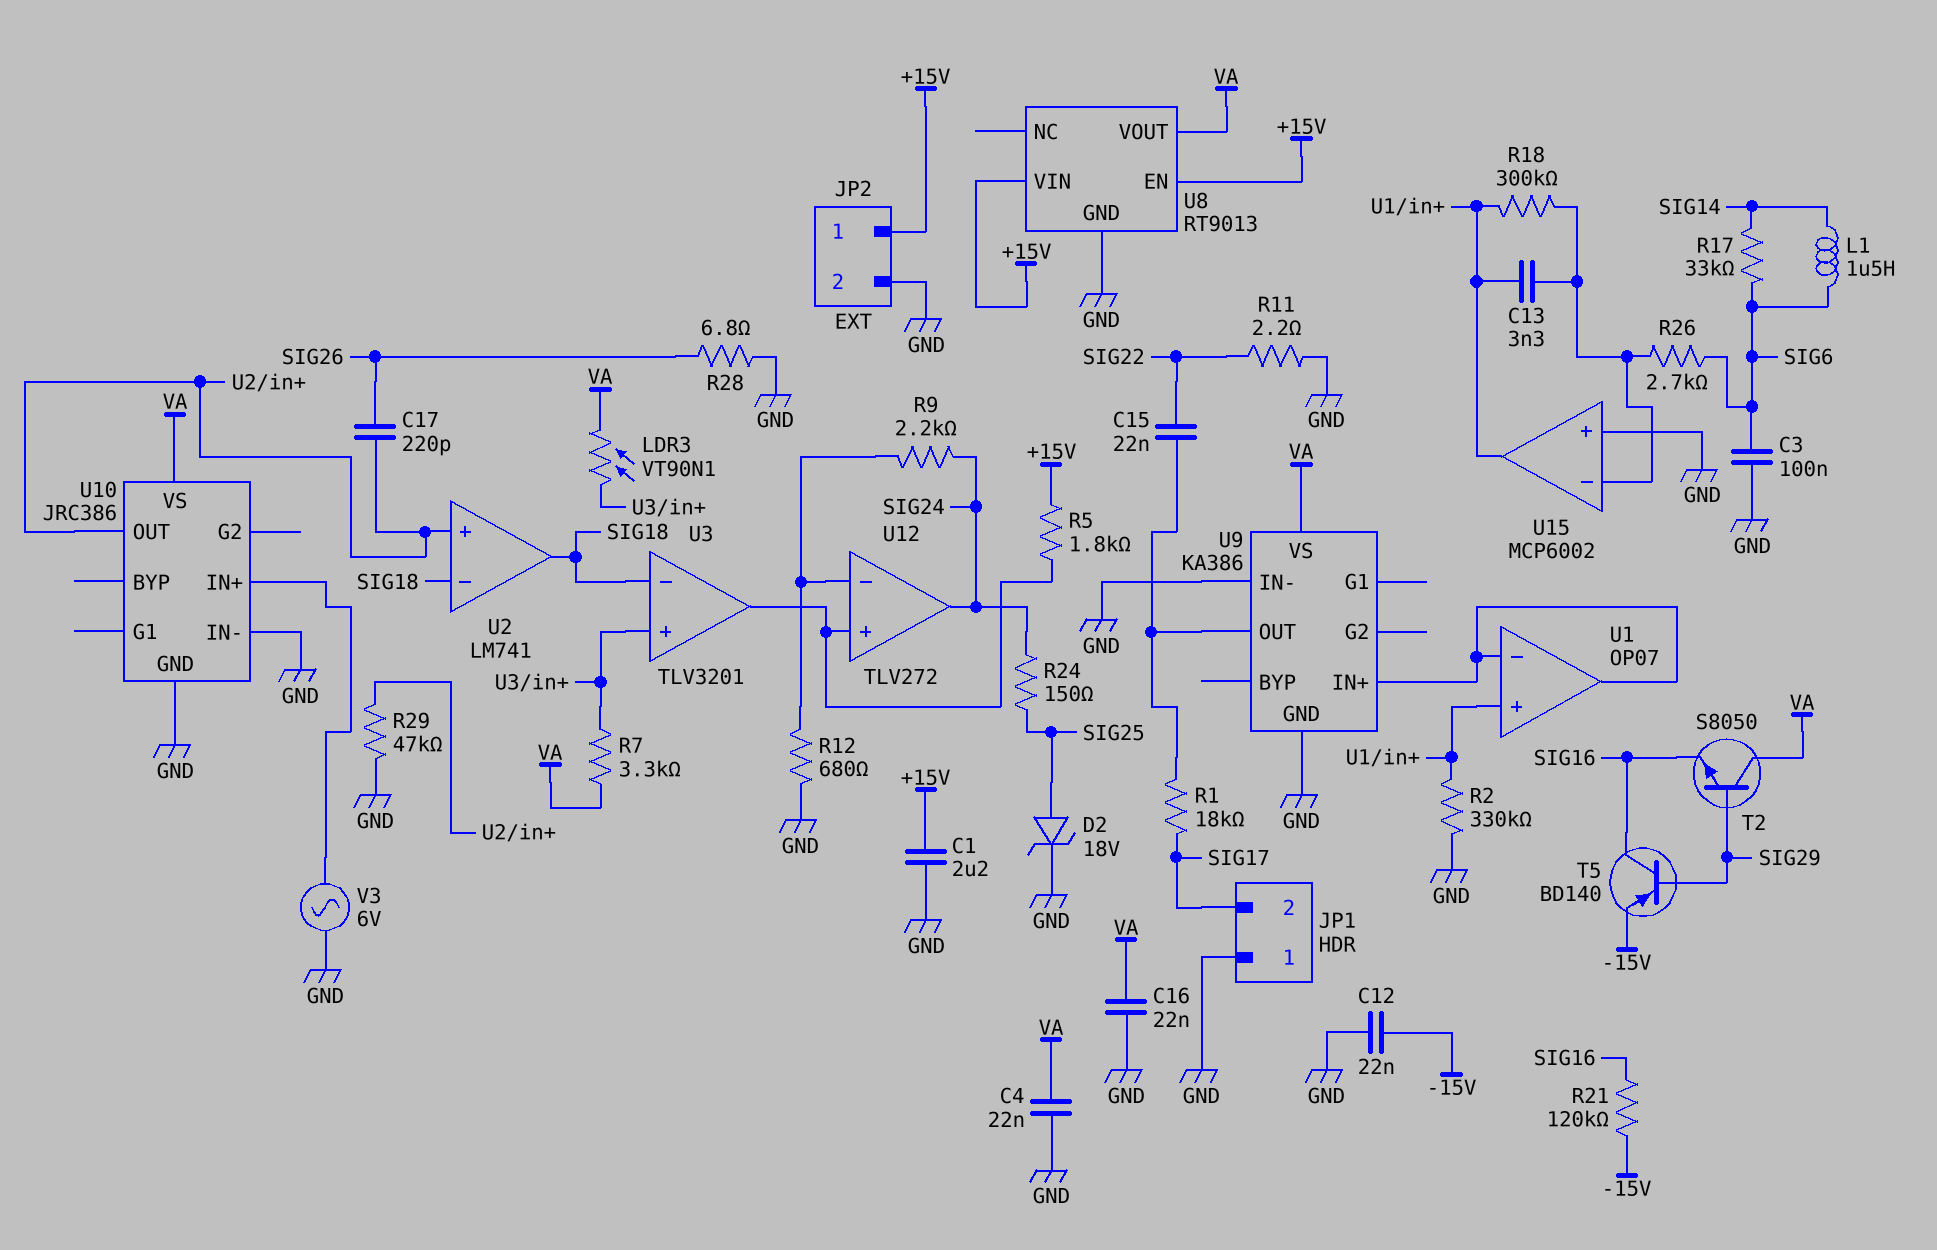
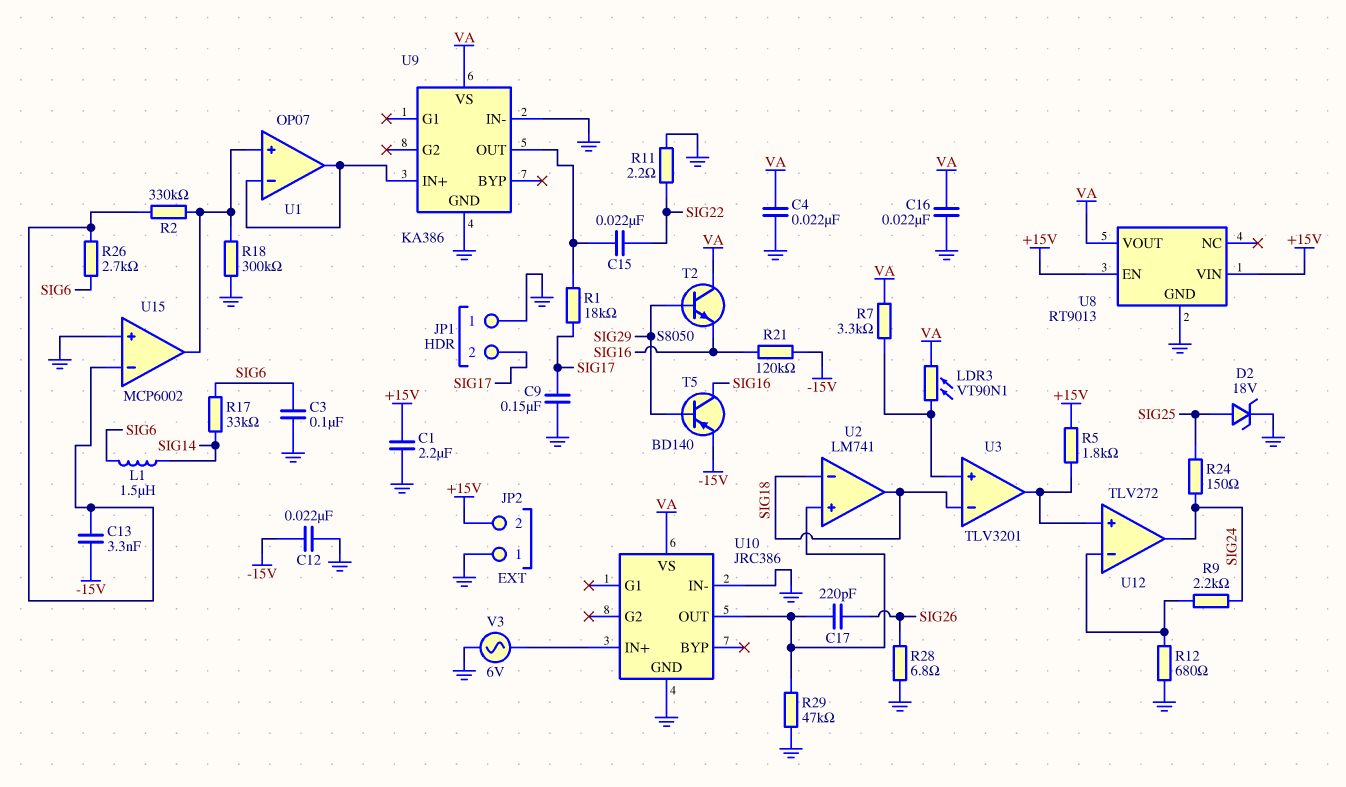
C9: none -> 150nF (GND, SIG17)
C13: 3.3nF (U1/in+, U15/in-) -> 3.3nF (-15V, U15/in-)
JP2 pin 1: +15V -> GND
JP2 pin 2: GND -> +15V
R2: 330k (GND, U1/in+) -> 330k (U1/in+, U15/in-)
R18: 300k (U1/in+, U15/in-) -> 300k (GND, U1/in+)

